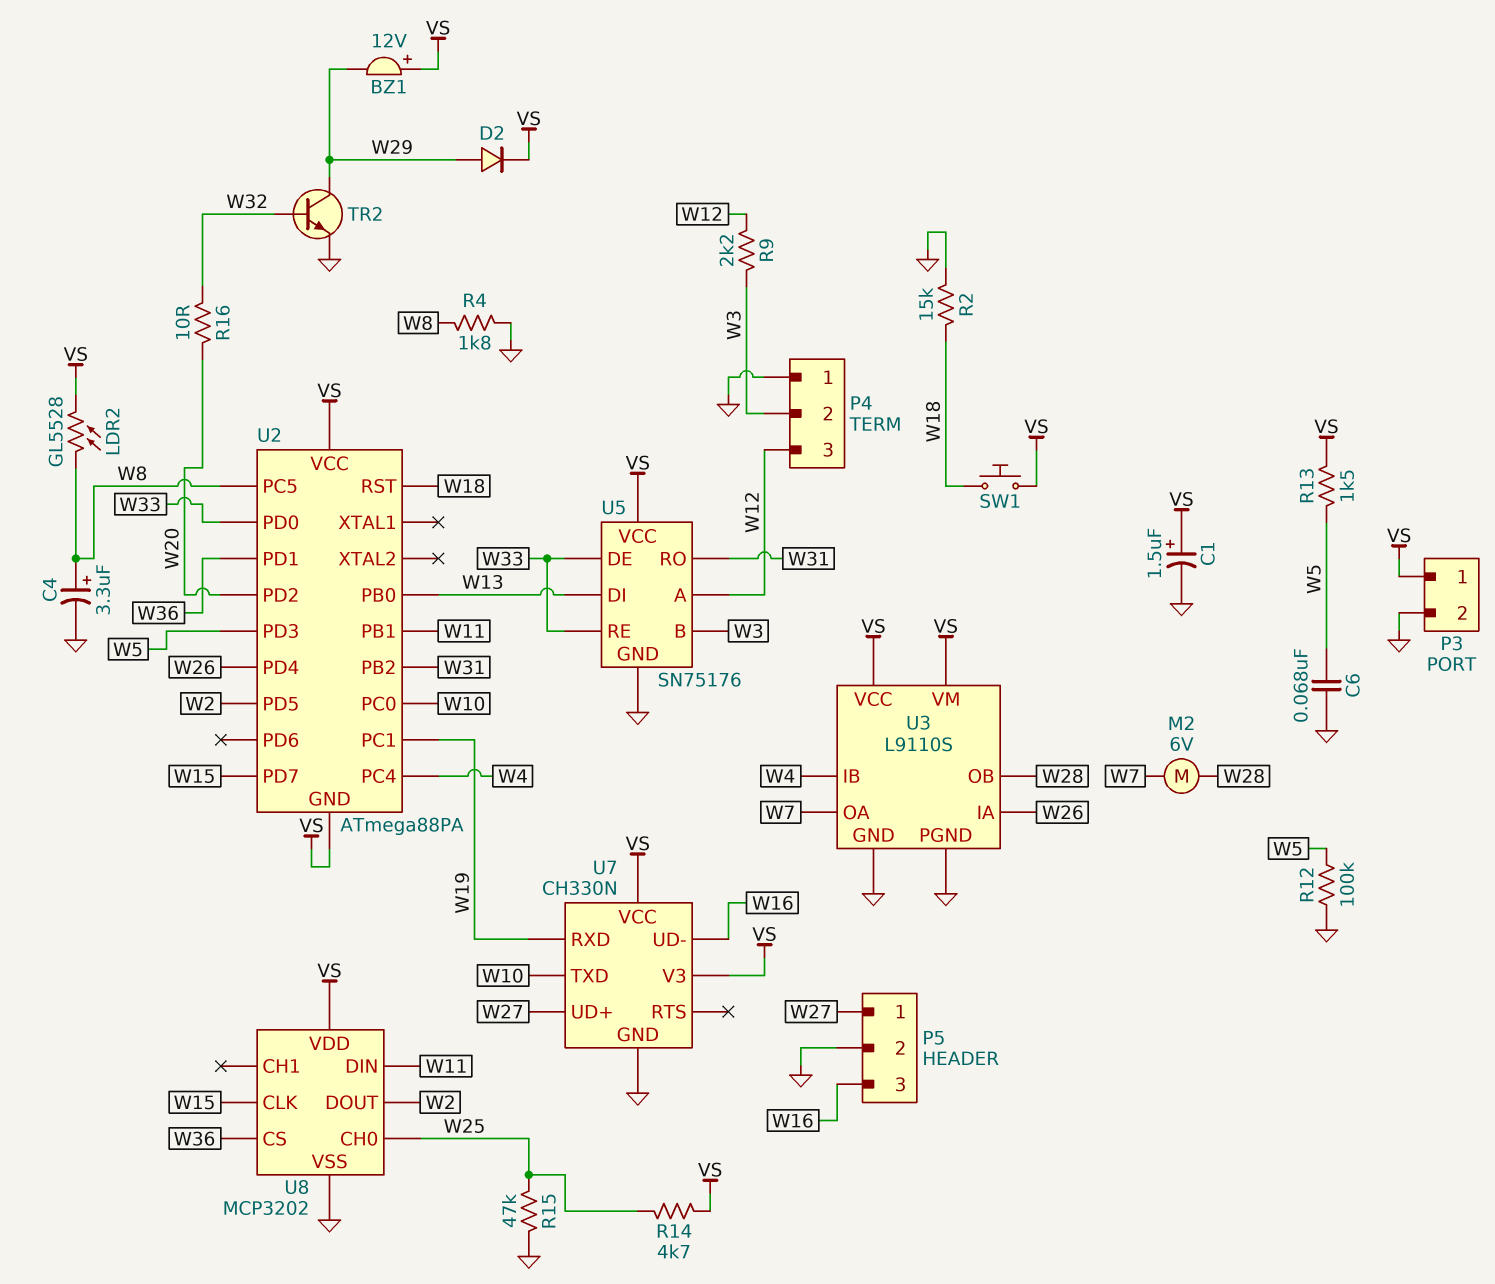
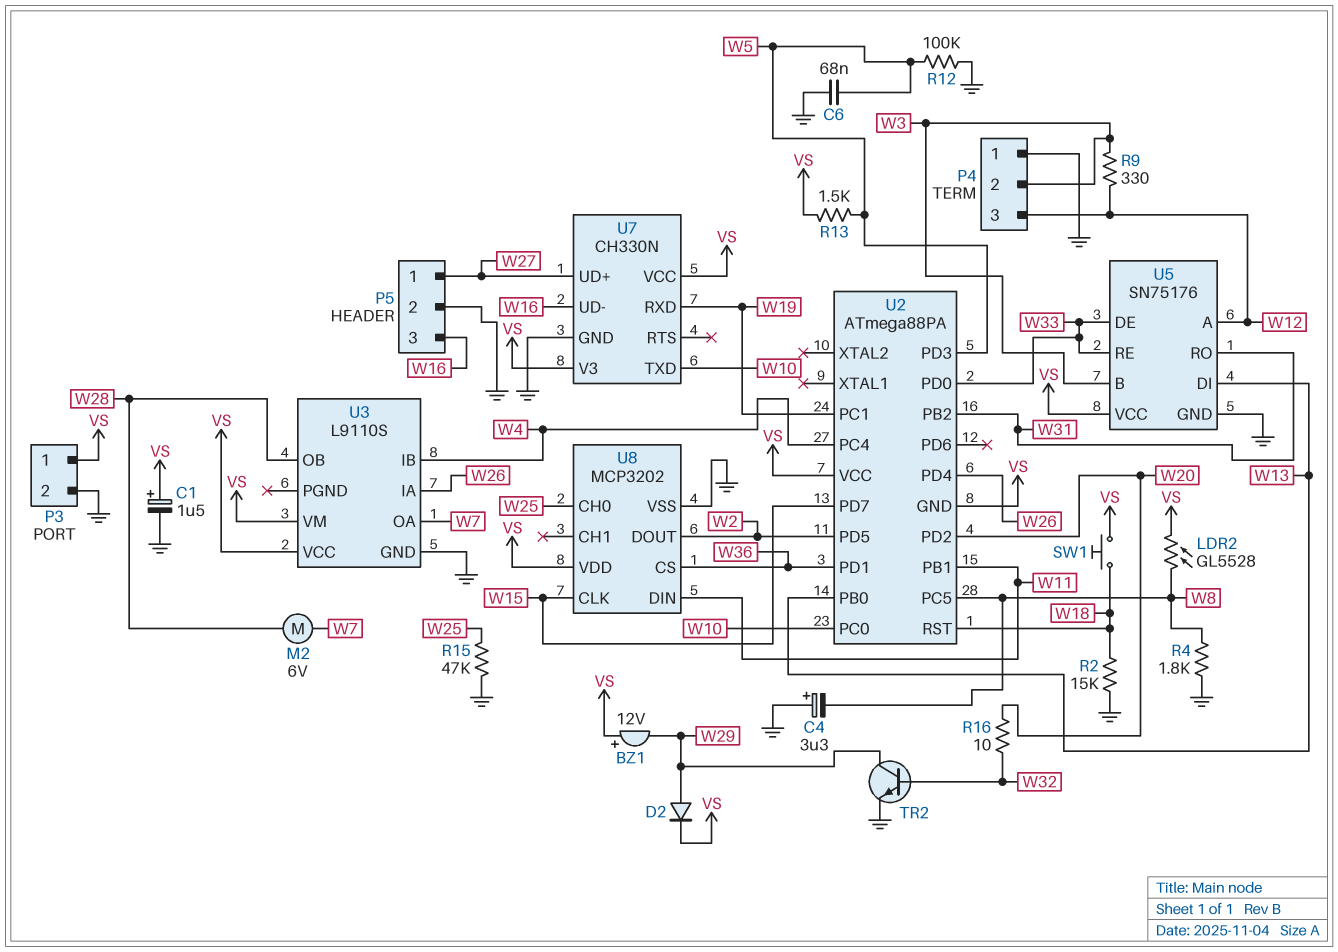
C4: 3.3uF (plus W8, minus GND) -> 3.3uF (plus GND, minus W8)
R9: 2.2k (W3, W12) -> 330 (W3, W12)
R14: 4.7k (VS, W25) -> none
U3 pin PGND: GND -> none

